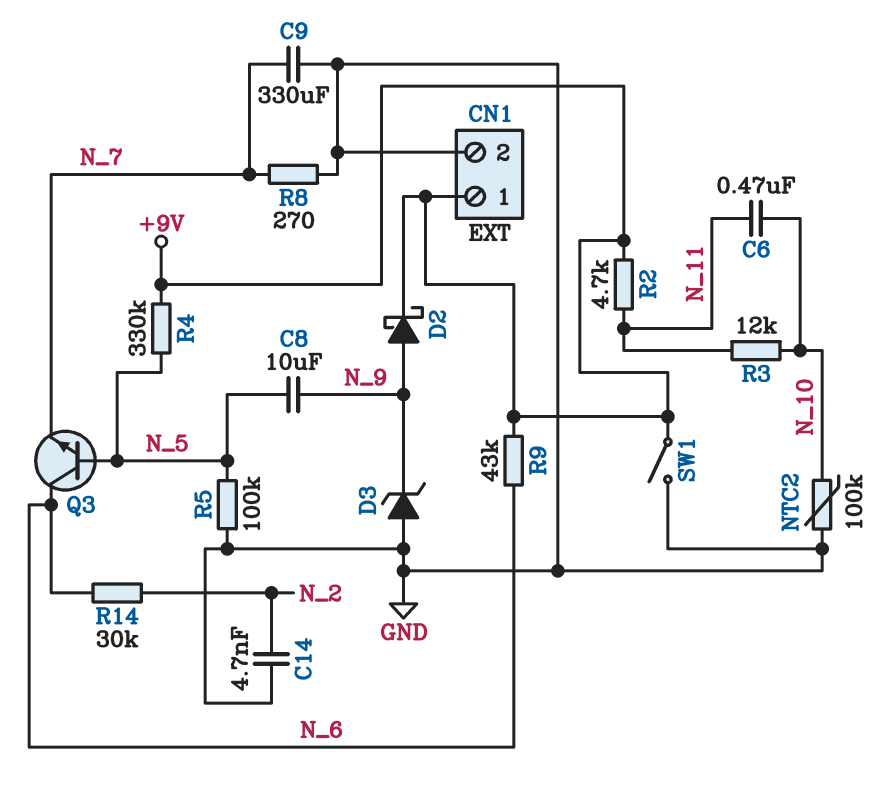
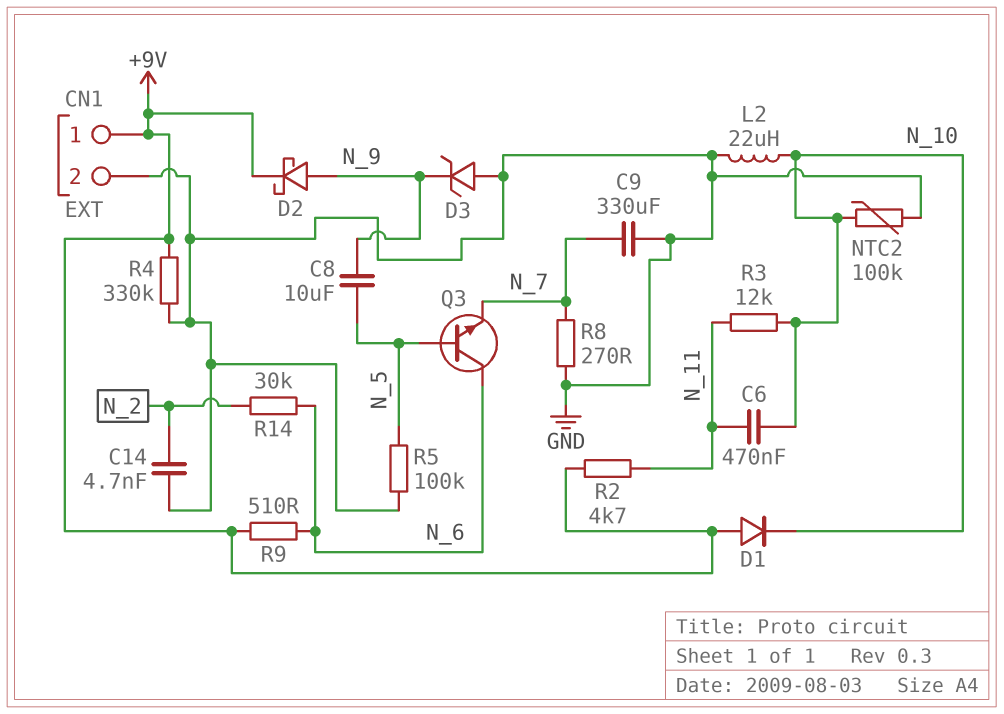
D1: none -> diode (A +9V, K N_10)
L2: none -> 22uH (GND, N_10)
R4: 330k (+9V, N_5) -> 330k (+9V, GND)
R9: 43k (+9V, N_6) -> 510 (+9V, N_6)
SW1: switch (+9V, GND) -> none

